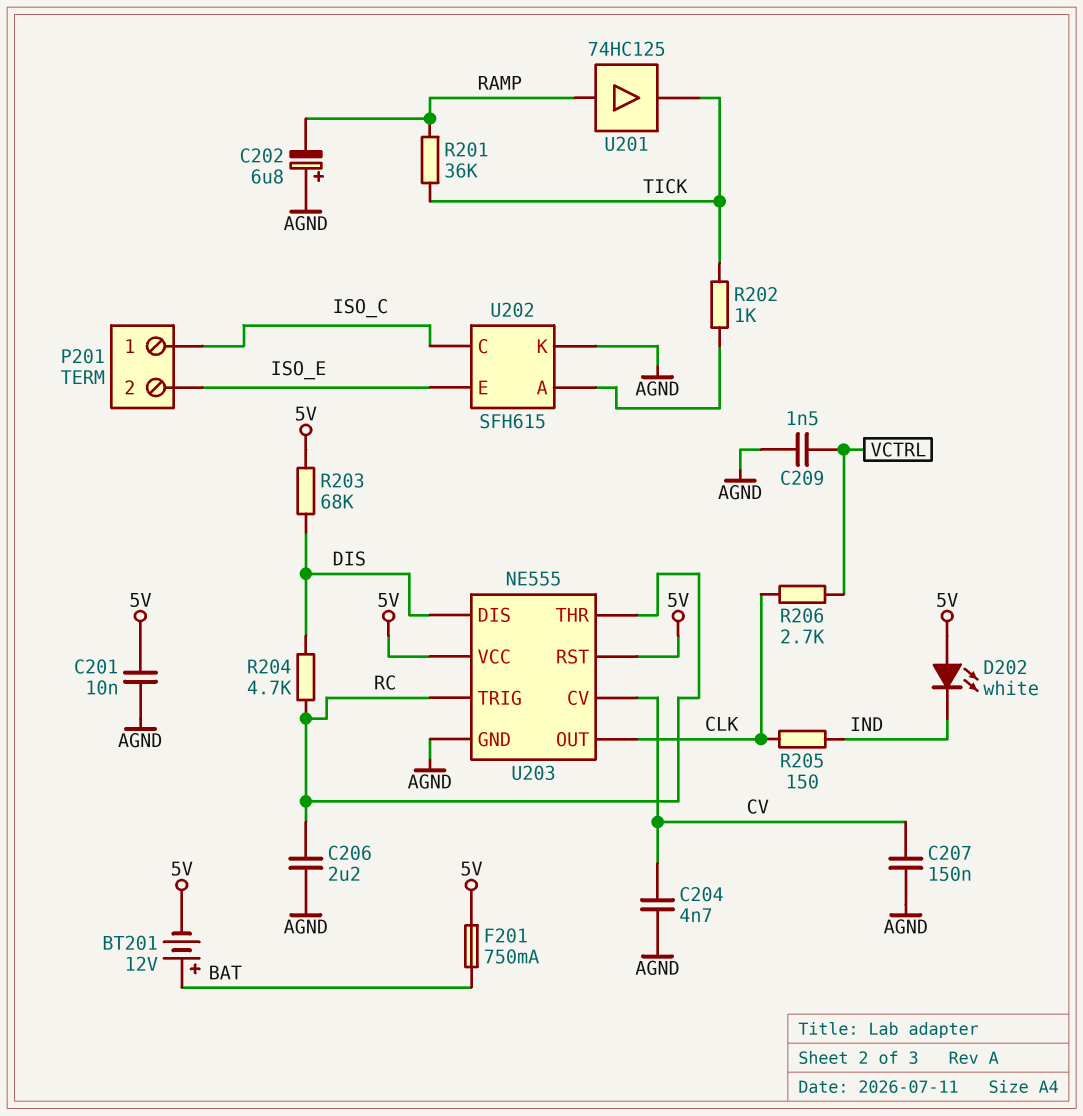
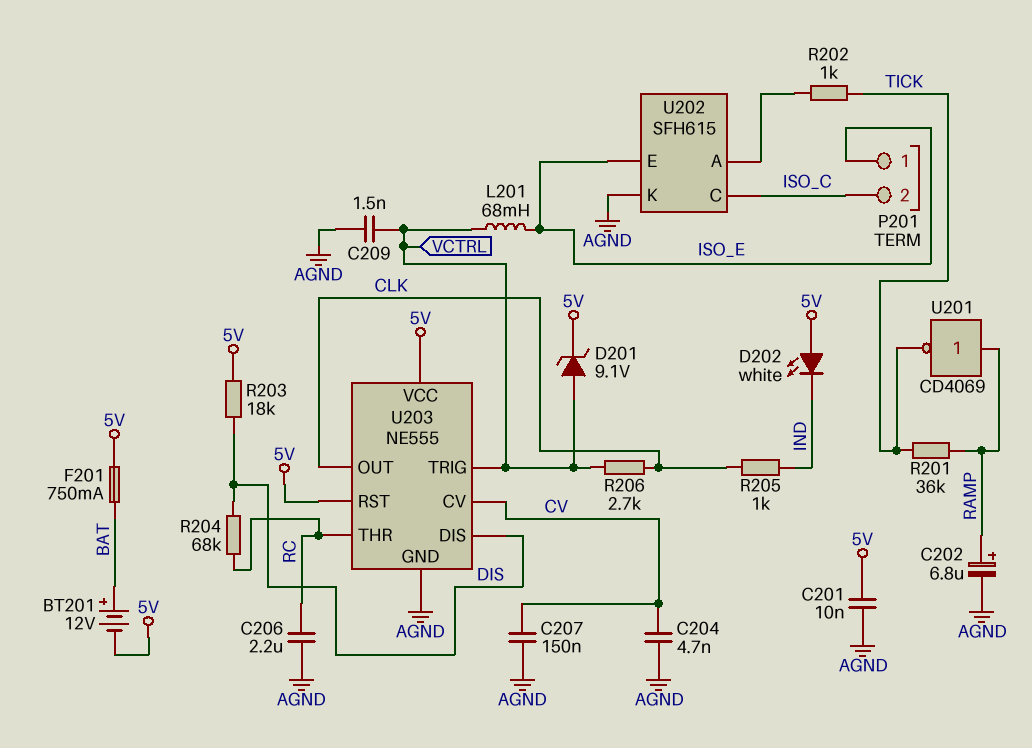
C202: 6.8uF (plus AGND, minus RAMP) -> 6.8uF (plus RAMP, minus AGND)
D201: none -> zener 9.1V (A VCTRL, K 5V)
L201: none -> 68mH (ISO_E, VCTRL)
P201 pin 1: ISO_C -> ISO_E
P201 pin 2: ISO_E -> ISO_C
R203: 68k (5V, DIS) -> 18k (5V, DIS)
R204: 4.7k (DIS, RC) -> 68k (DIS, RC)
R205: 150 (CLK, IND) -> 1k (CLK, IND)
U201: buffer 74HC125 (in RAMP, out TICK) -> NOT CD4069 (in RAMP, out TICK)
U203 pin TRIG: RC -> VCTRL

